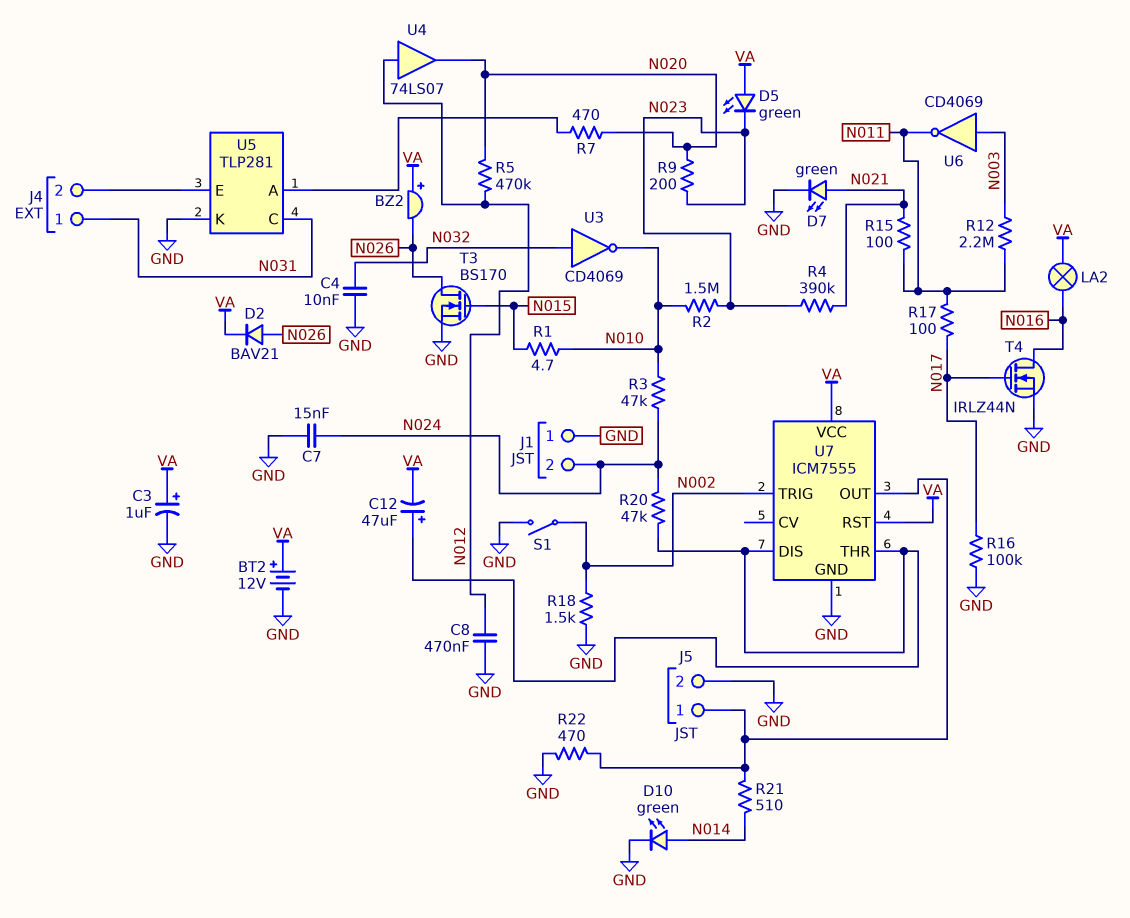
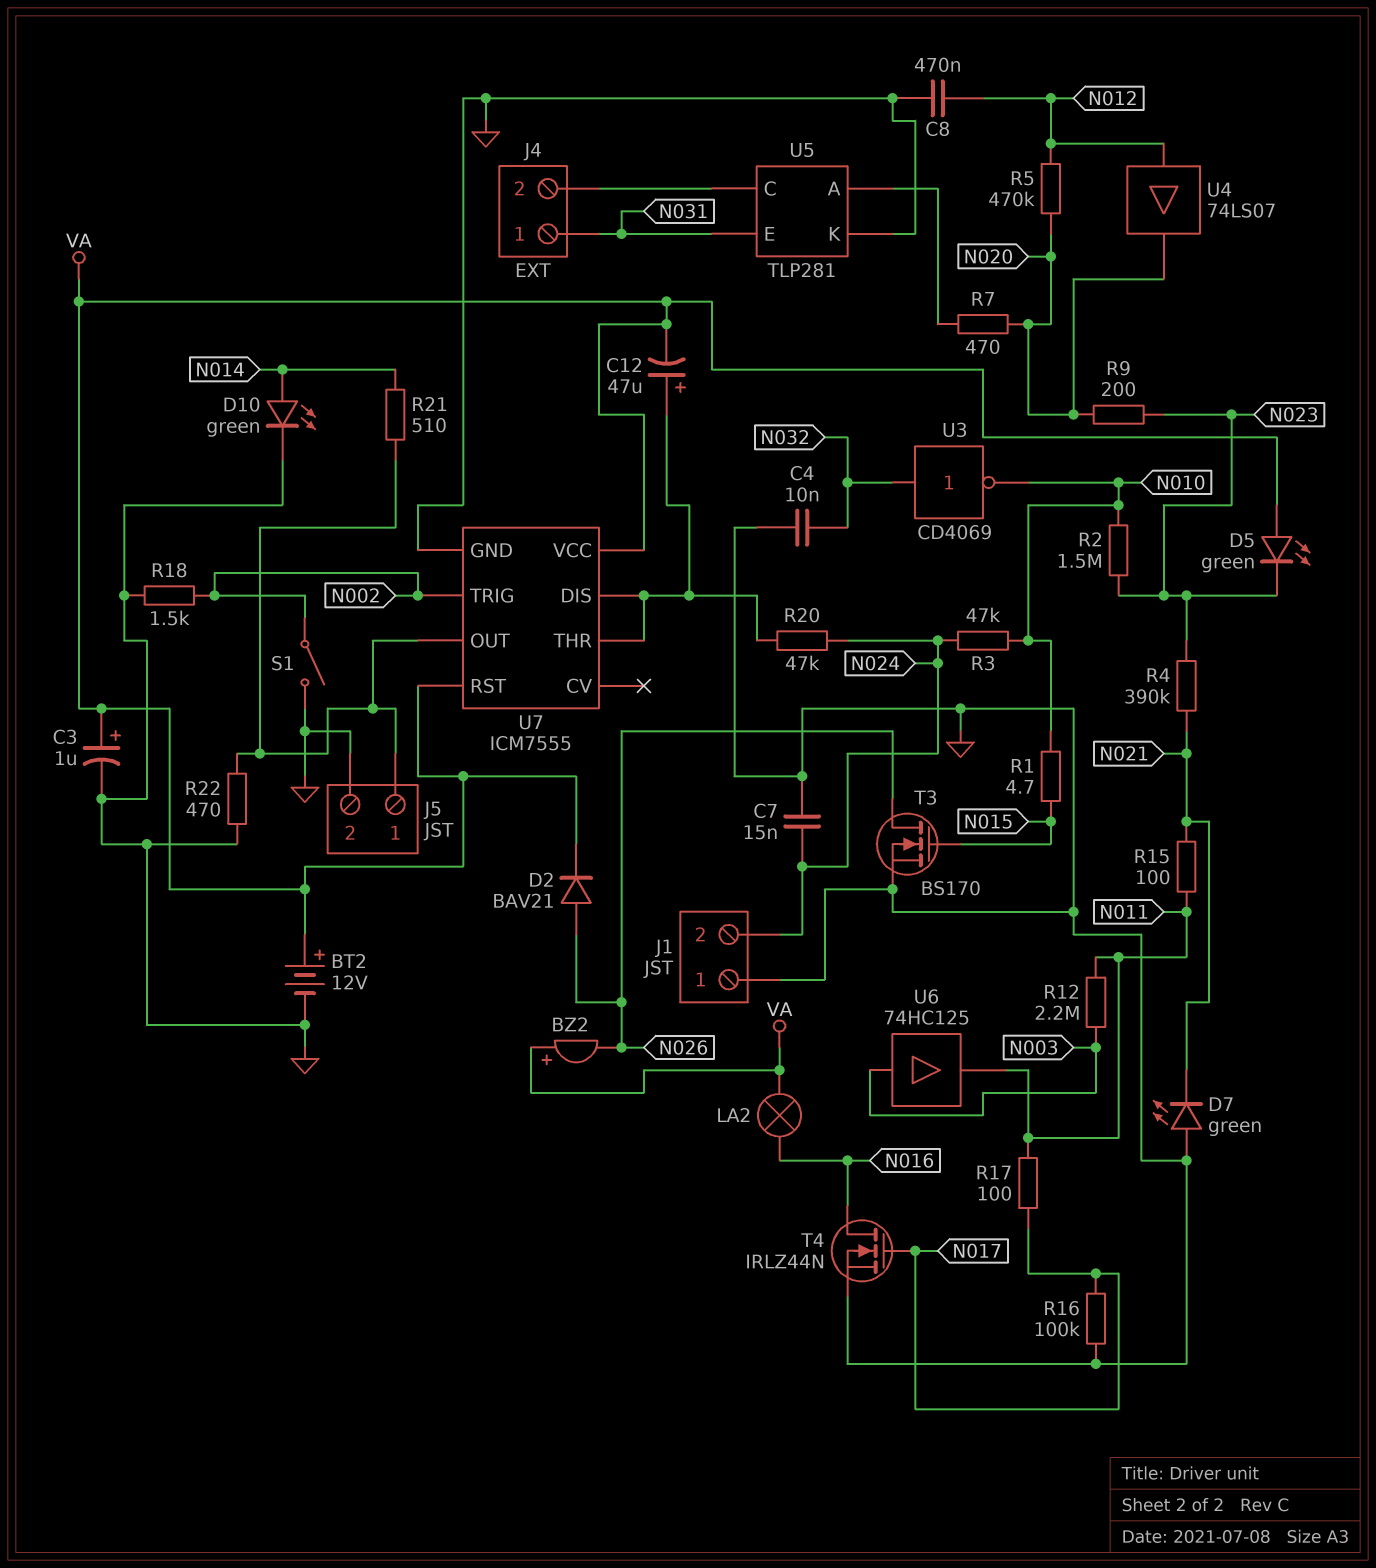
D7: LED green (A N021, K GND) -> LED green (A GND, K N021)
U5 pin C: N031 -> J4/2
U5 pin E: J4/2 -> N031
U6: NOT CD4069 (in N003, out N011) -> buffer 74HC125 (in N003, out N011)

